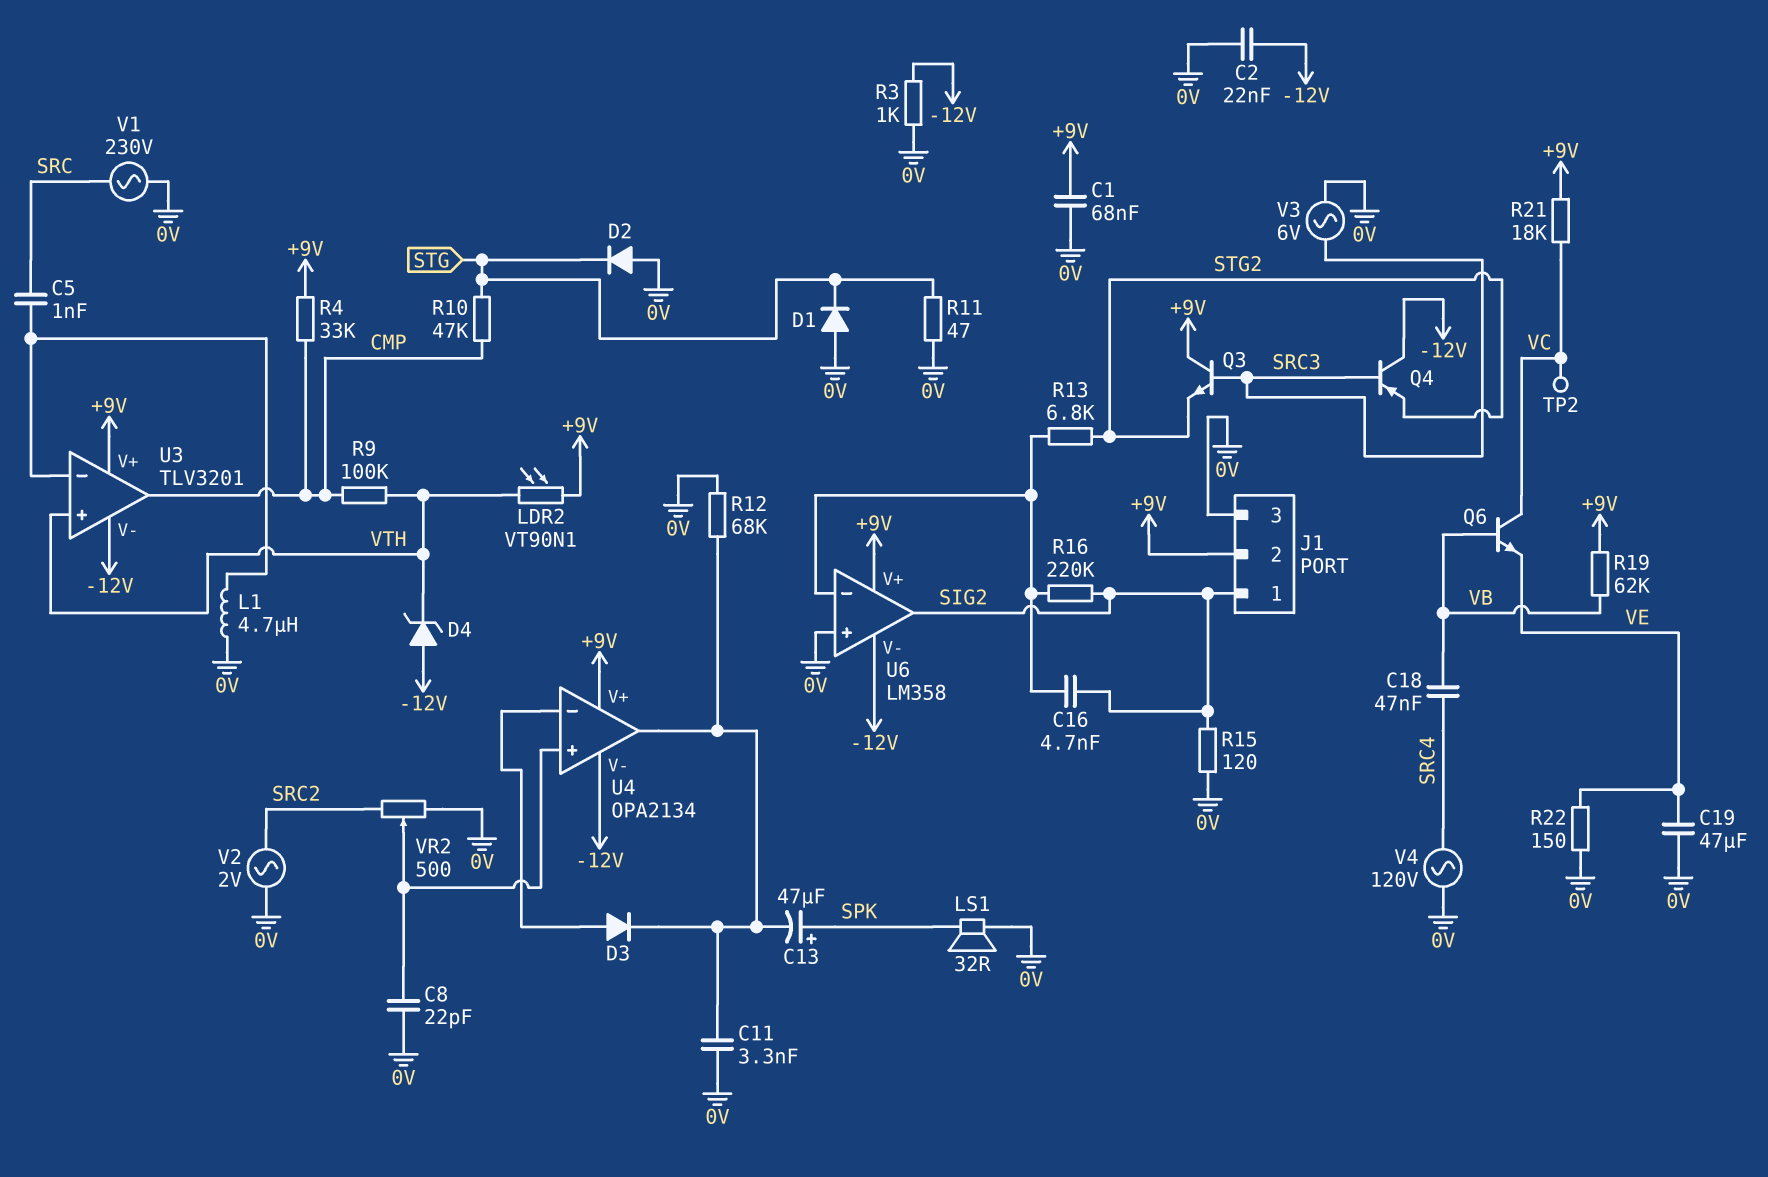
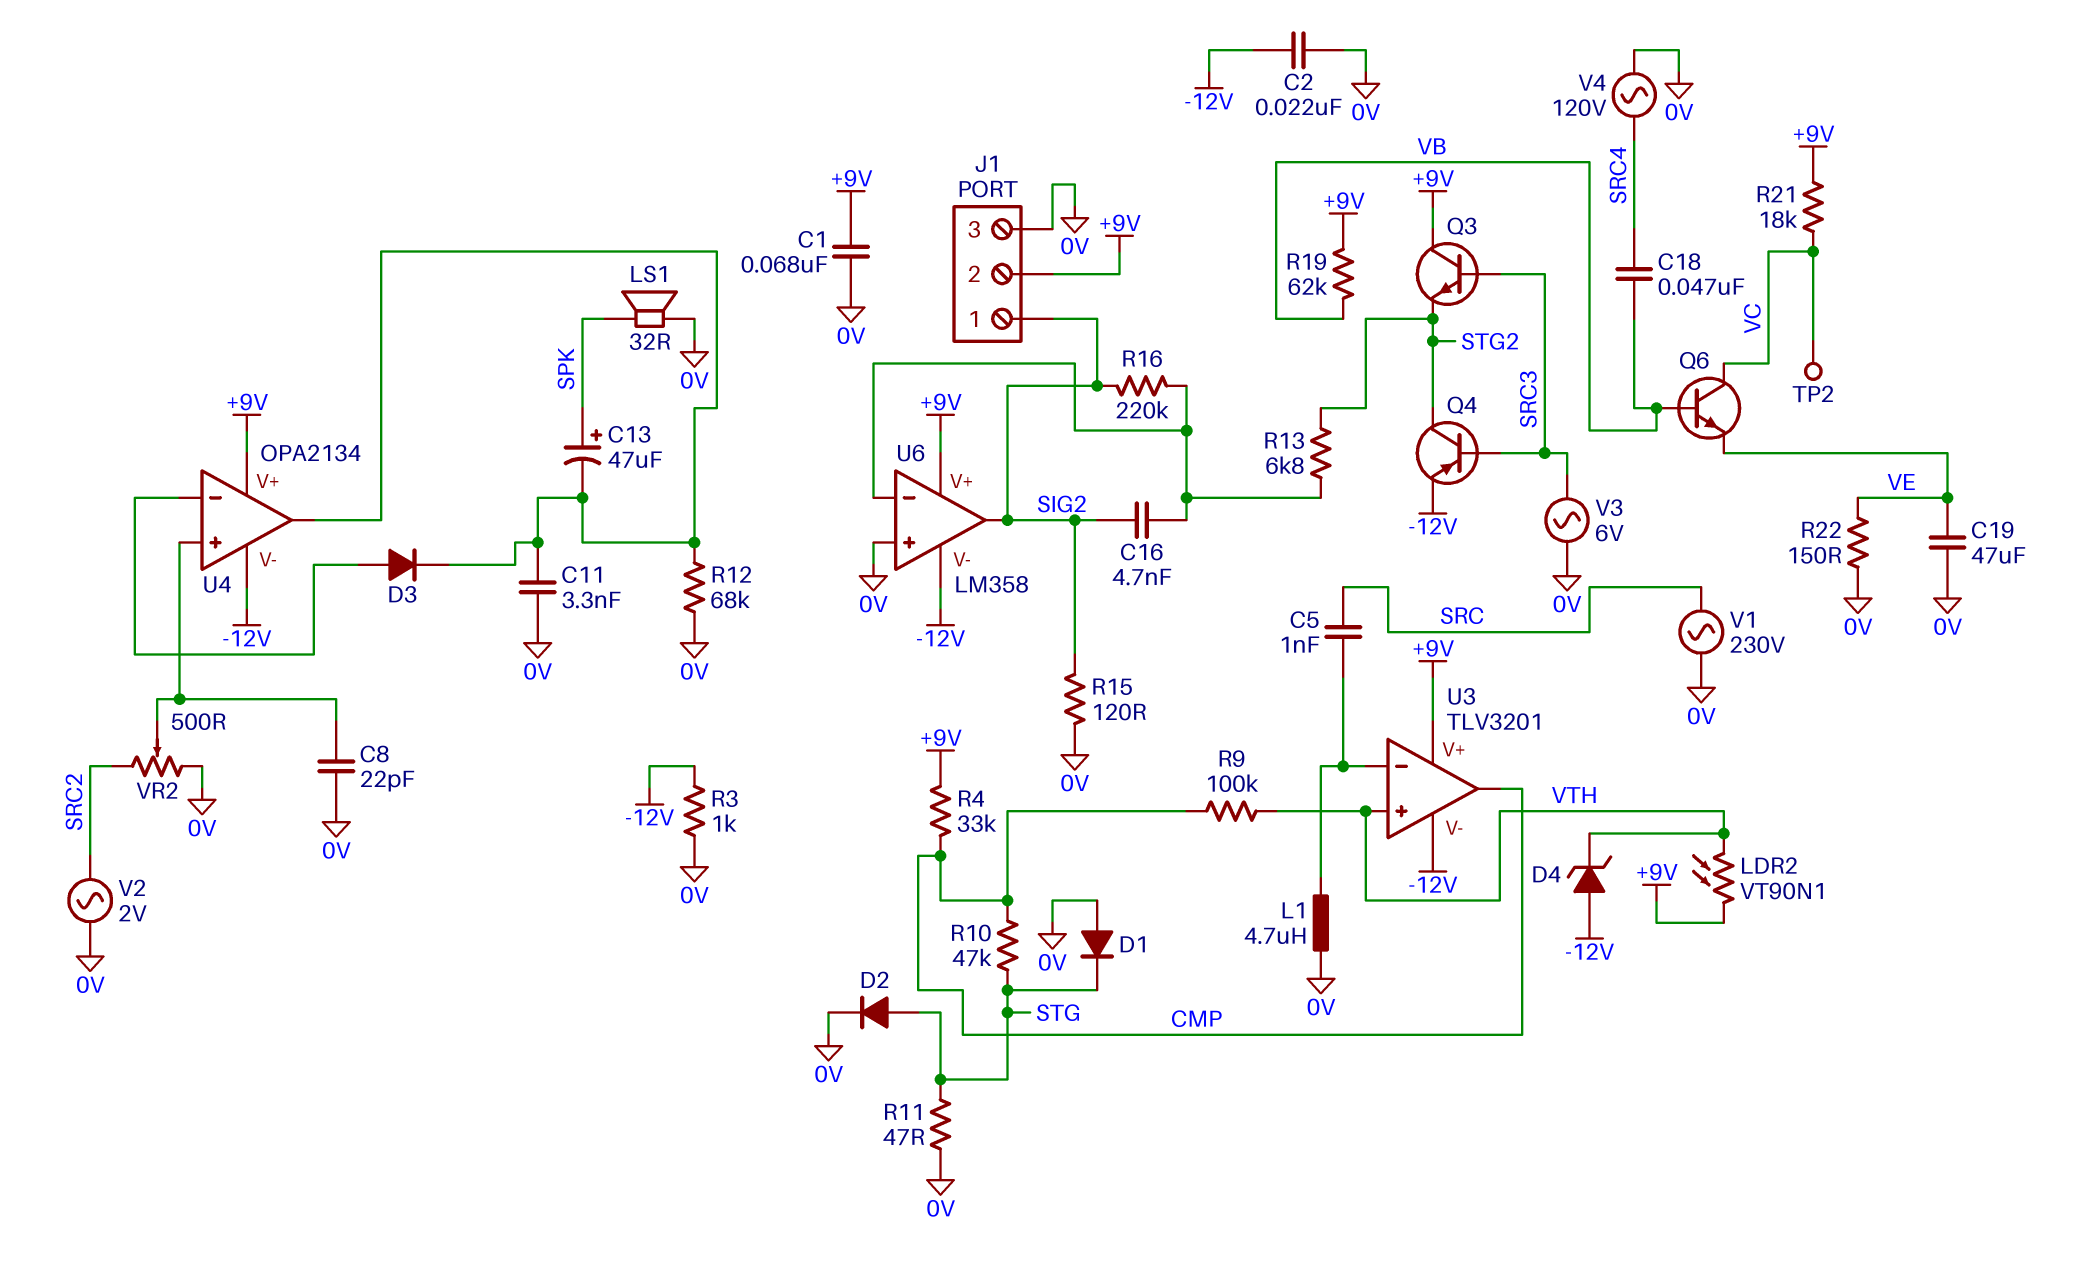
D2: diode (A 0V, K STG) -> diode (A STG, K 0V)
Q4: PNP (B SRC3, C -12V, E STG2) -> PNP (B SRC3, C STG2, E -12V)

